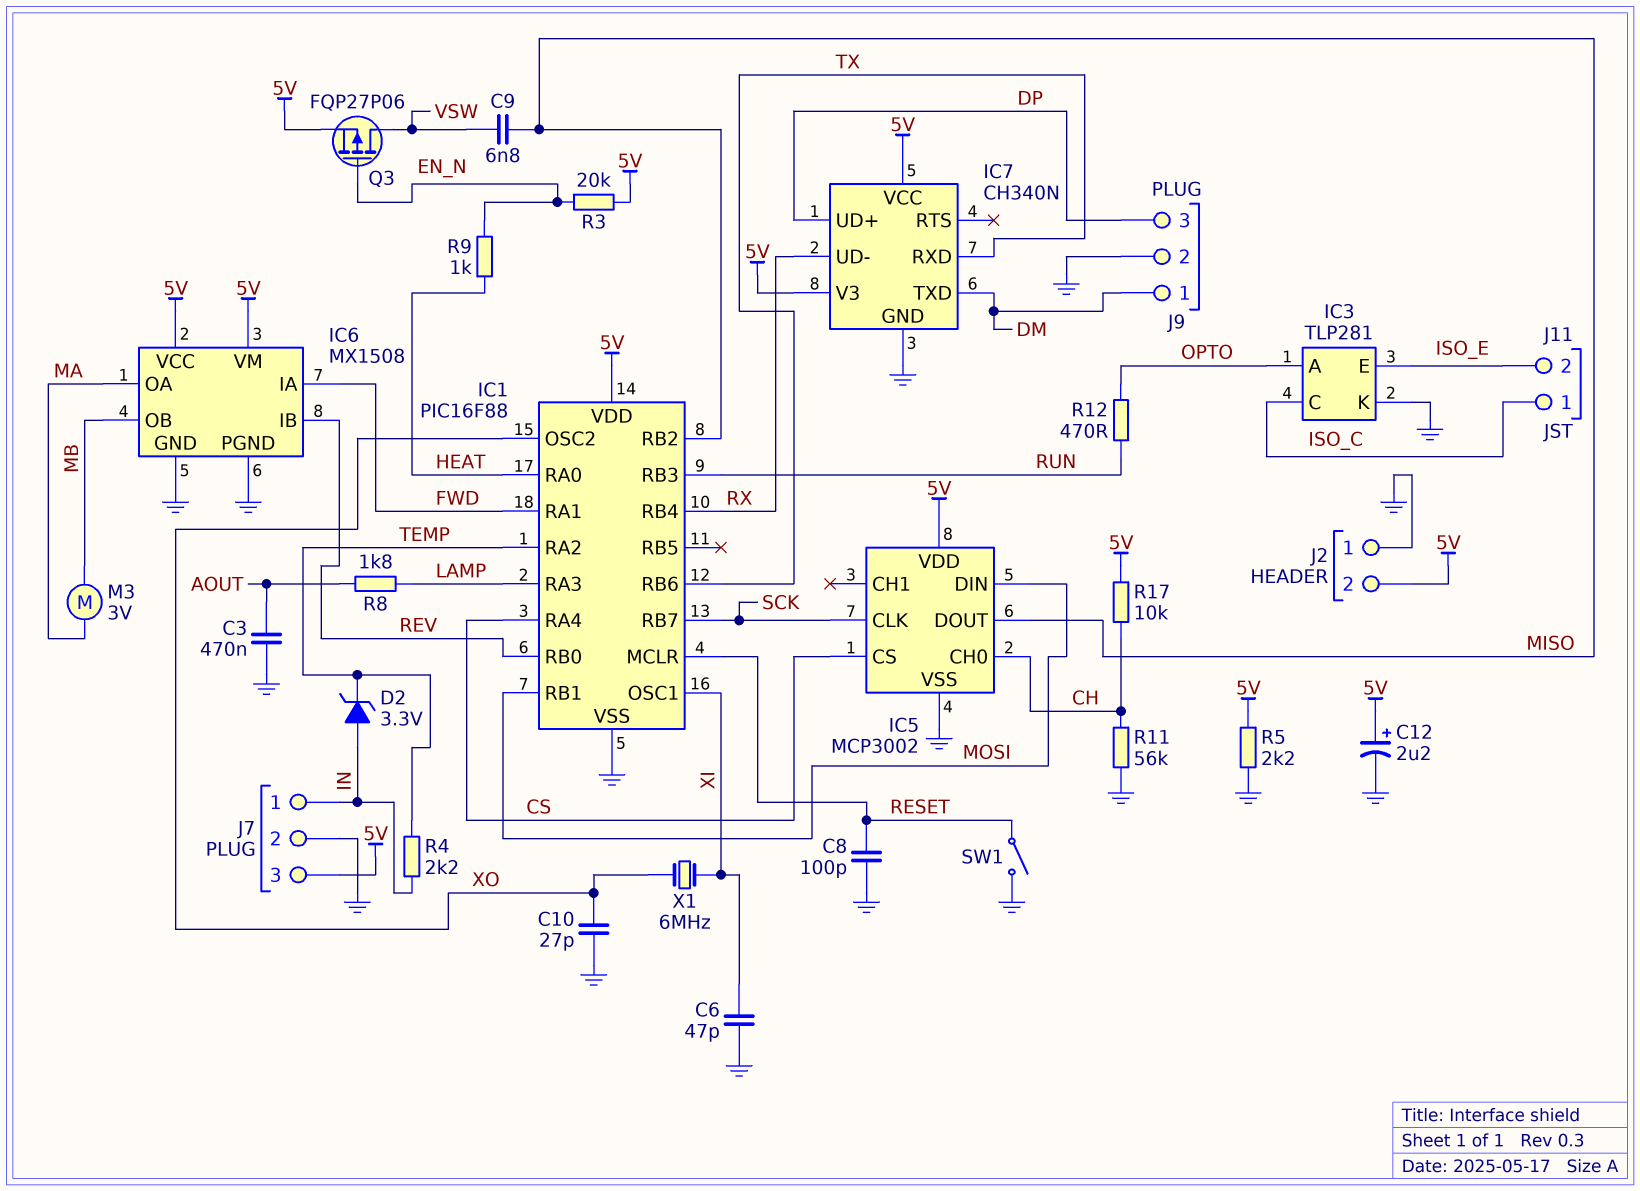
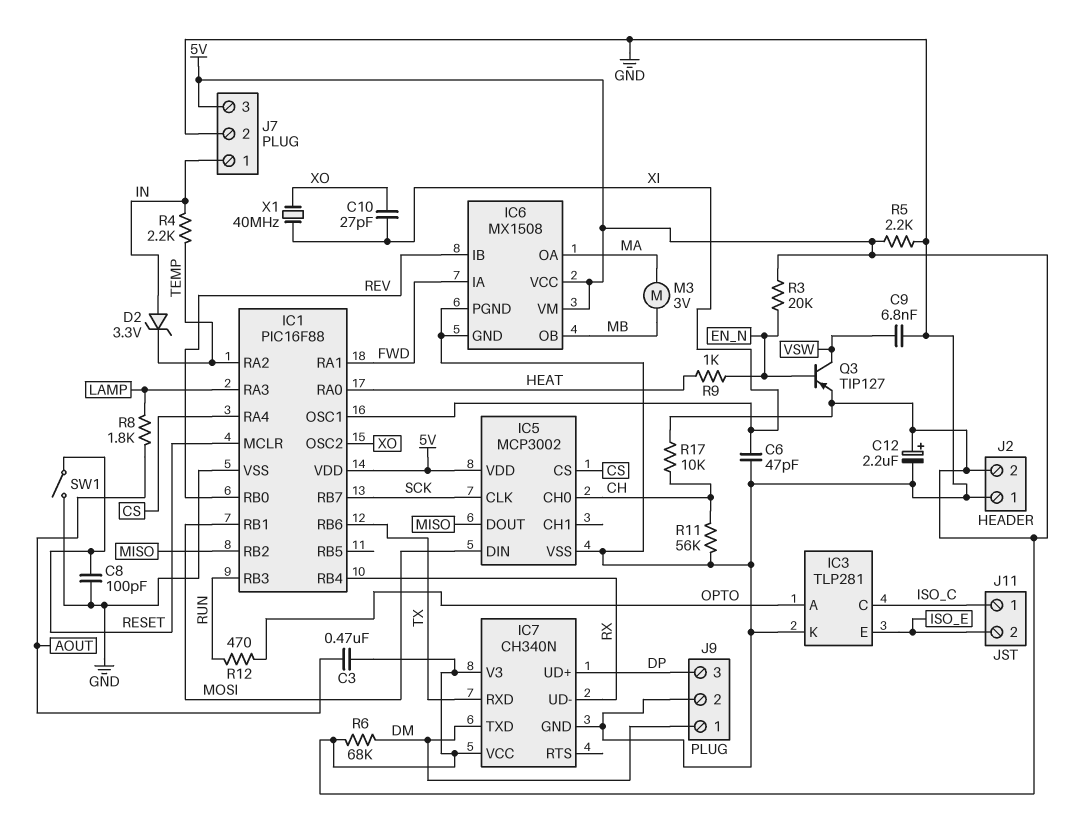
C3: 470nF (AOUT, GND) -> 470nF (5V, AOUT)
C9: 6.8nF (MISO, VSW) -> 6.8nF (GND, VSW)
C10: 27pF (GND, XO) -> 27pF (XI, XO)
Q3: PMOS FQP27P06 (G EN_N, D VSW, S 5V) -> PNP TIP127 (B EN_N, C VSW, E 5V)
R6: none -> 68k (5V, DM)
X1: 6MHz (XI, XO) -> 40MHz (XI, XO)

